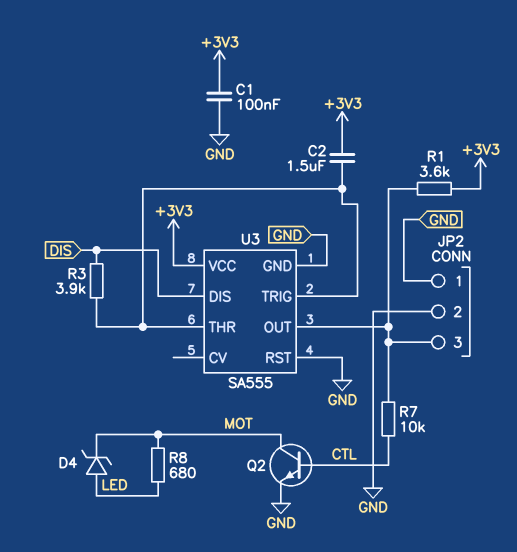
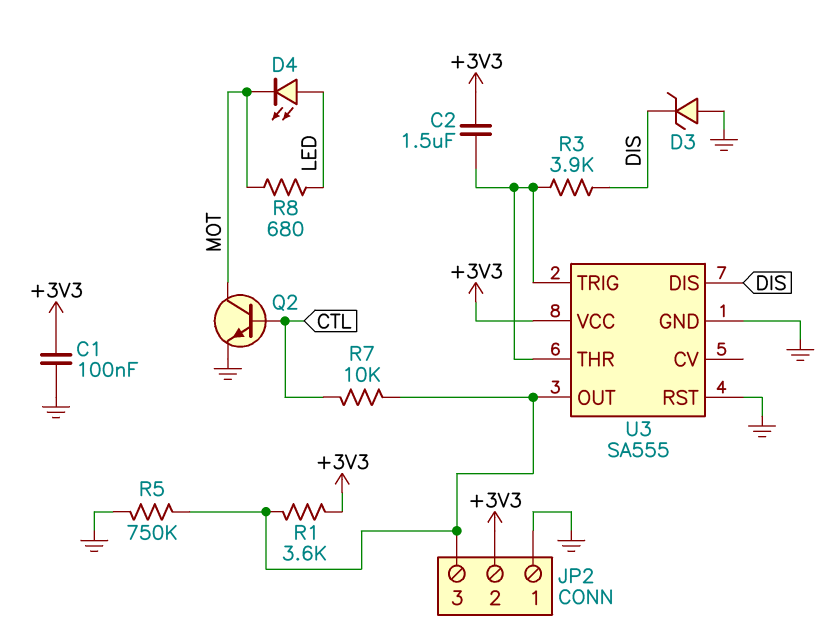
D3: none -> zener (A GND, K DIS)
D4: zener (A LED, K MOT) -> LED (A LED, K MOT)
JP2 pin 2: GND -> +3V3
R5: none -> 750k (GND, JP2/3)

